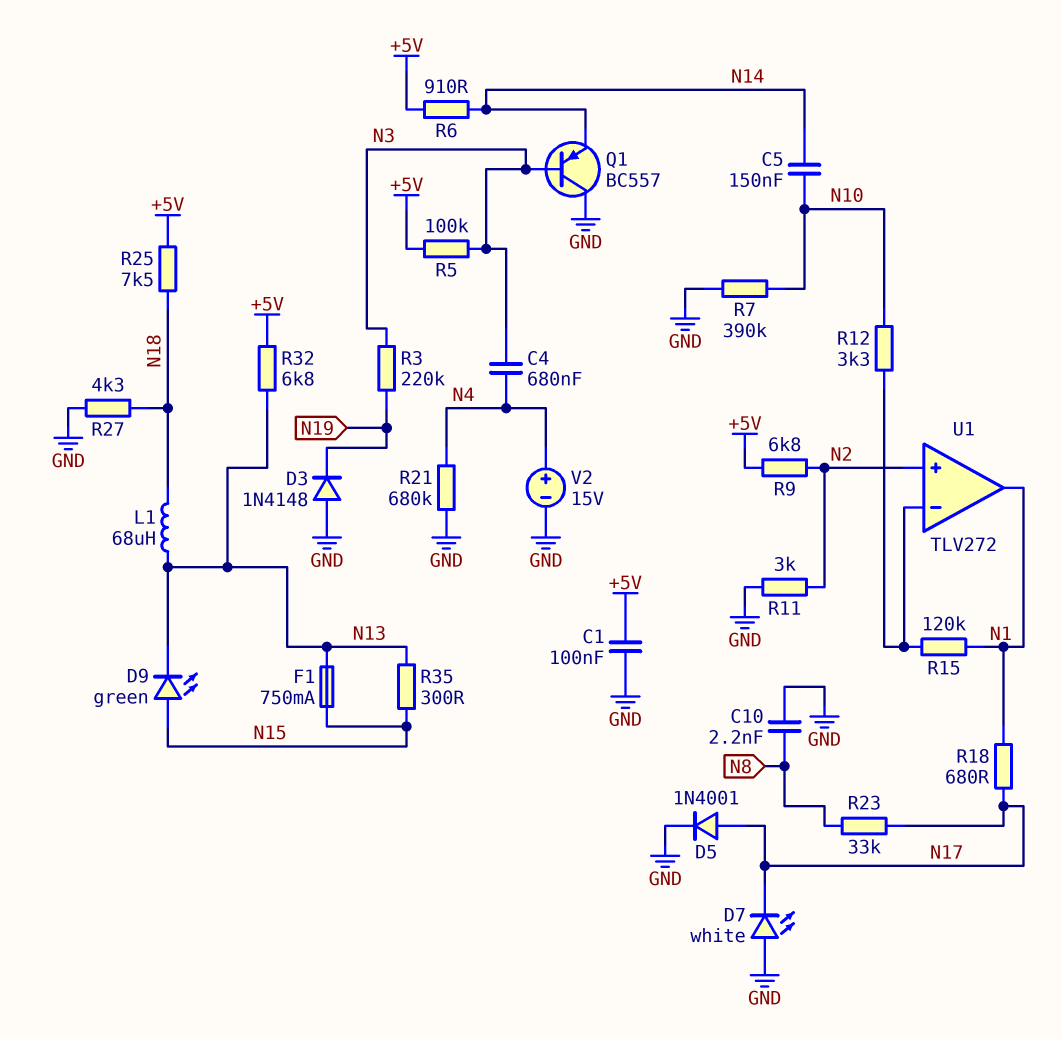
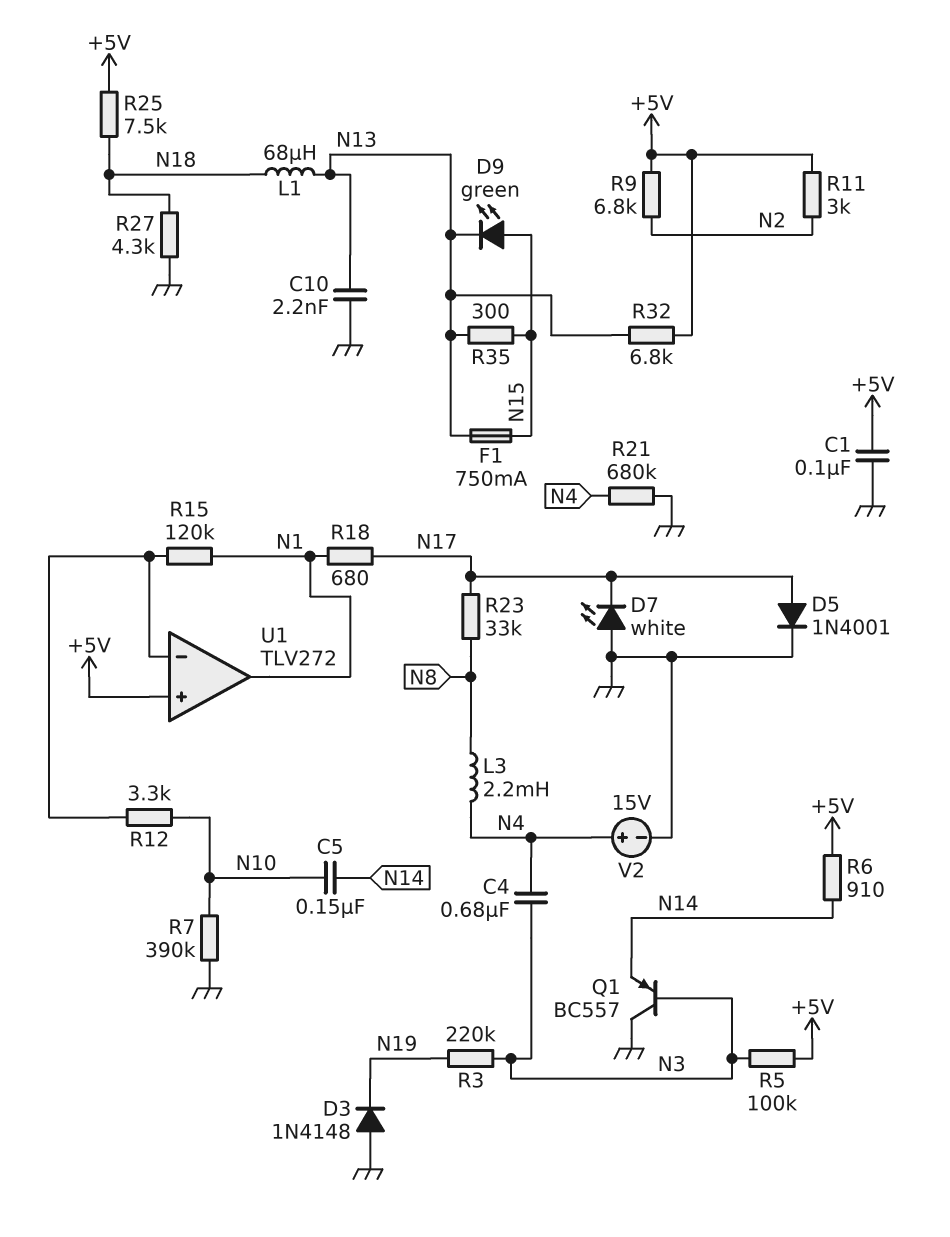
C10: 2.2nF (GND, N8) -> 2.2nF (GND, N13)
L3: none -> 2.2mH (N4, N8)
R11: 3k (GND, N2) -> 3k (+5V, N2)
U1 pin in+: N2 -> +5V

